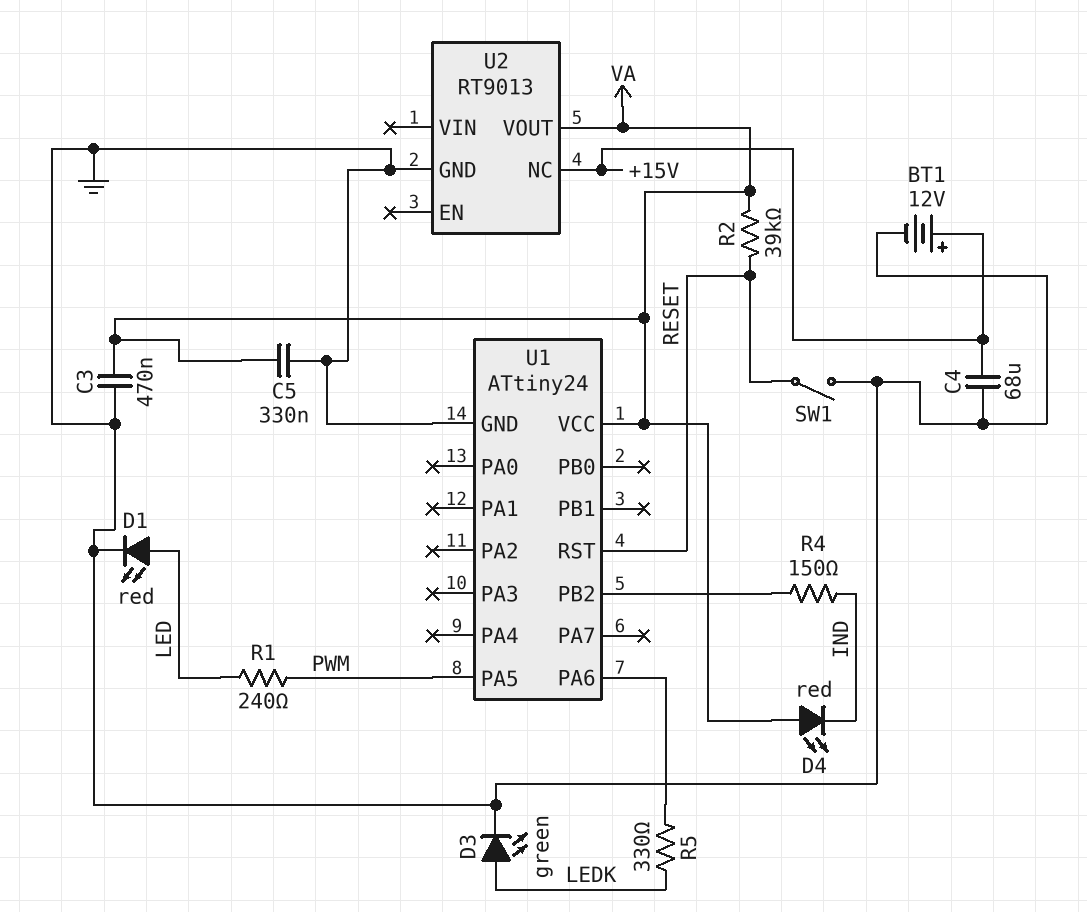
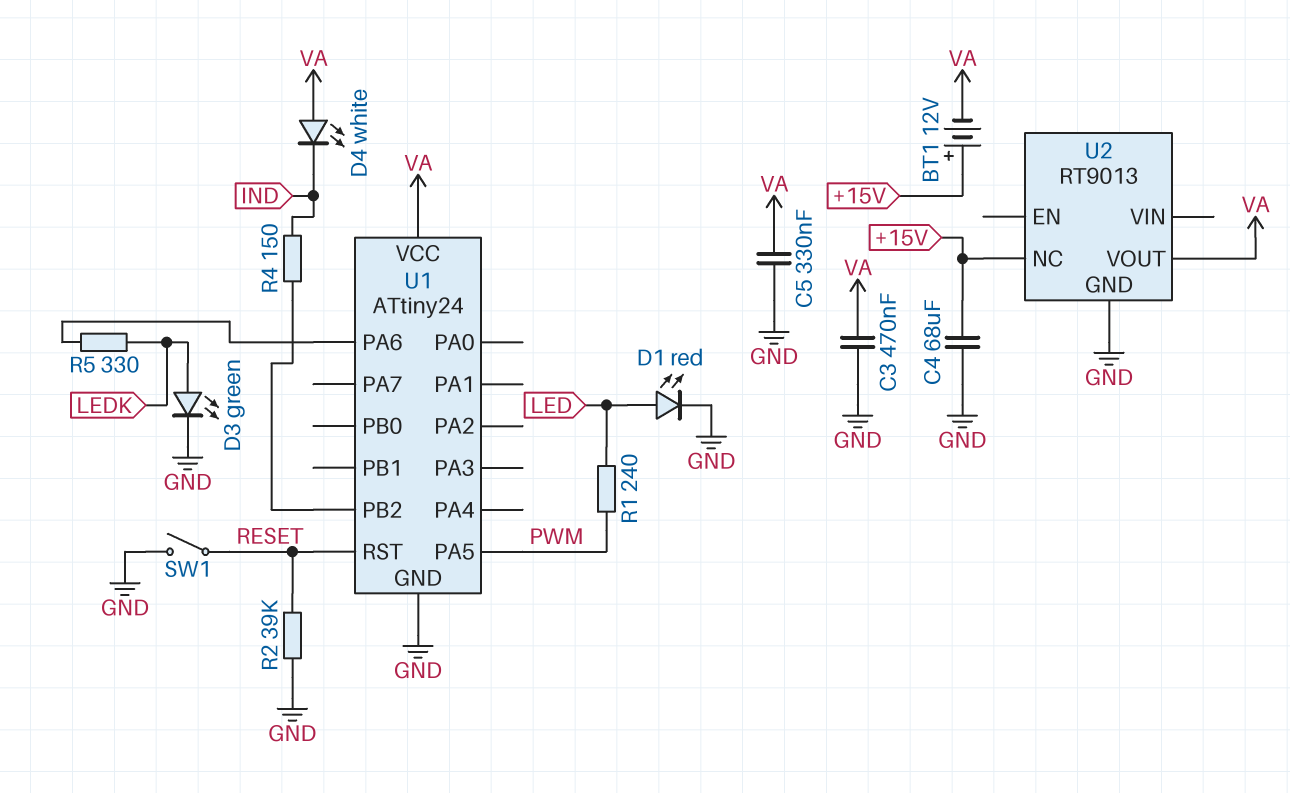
BT1: 12V (plus +15V, minus GND) -> 12V (plus +15V, minus VA)
D4: LED red (A VA, K IND) -> LED white (A VA, K IND)
R2: 39k (RESET, VA) -> 39k (GND, RESET)

